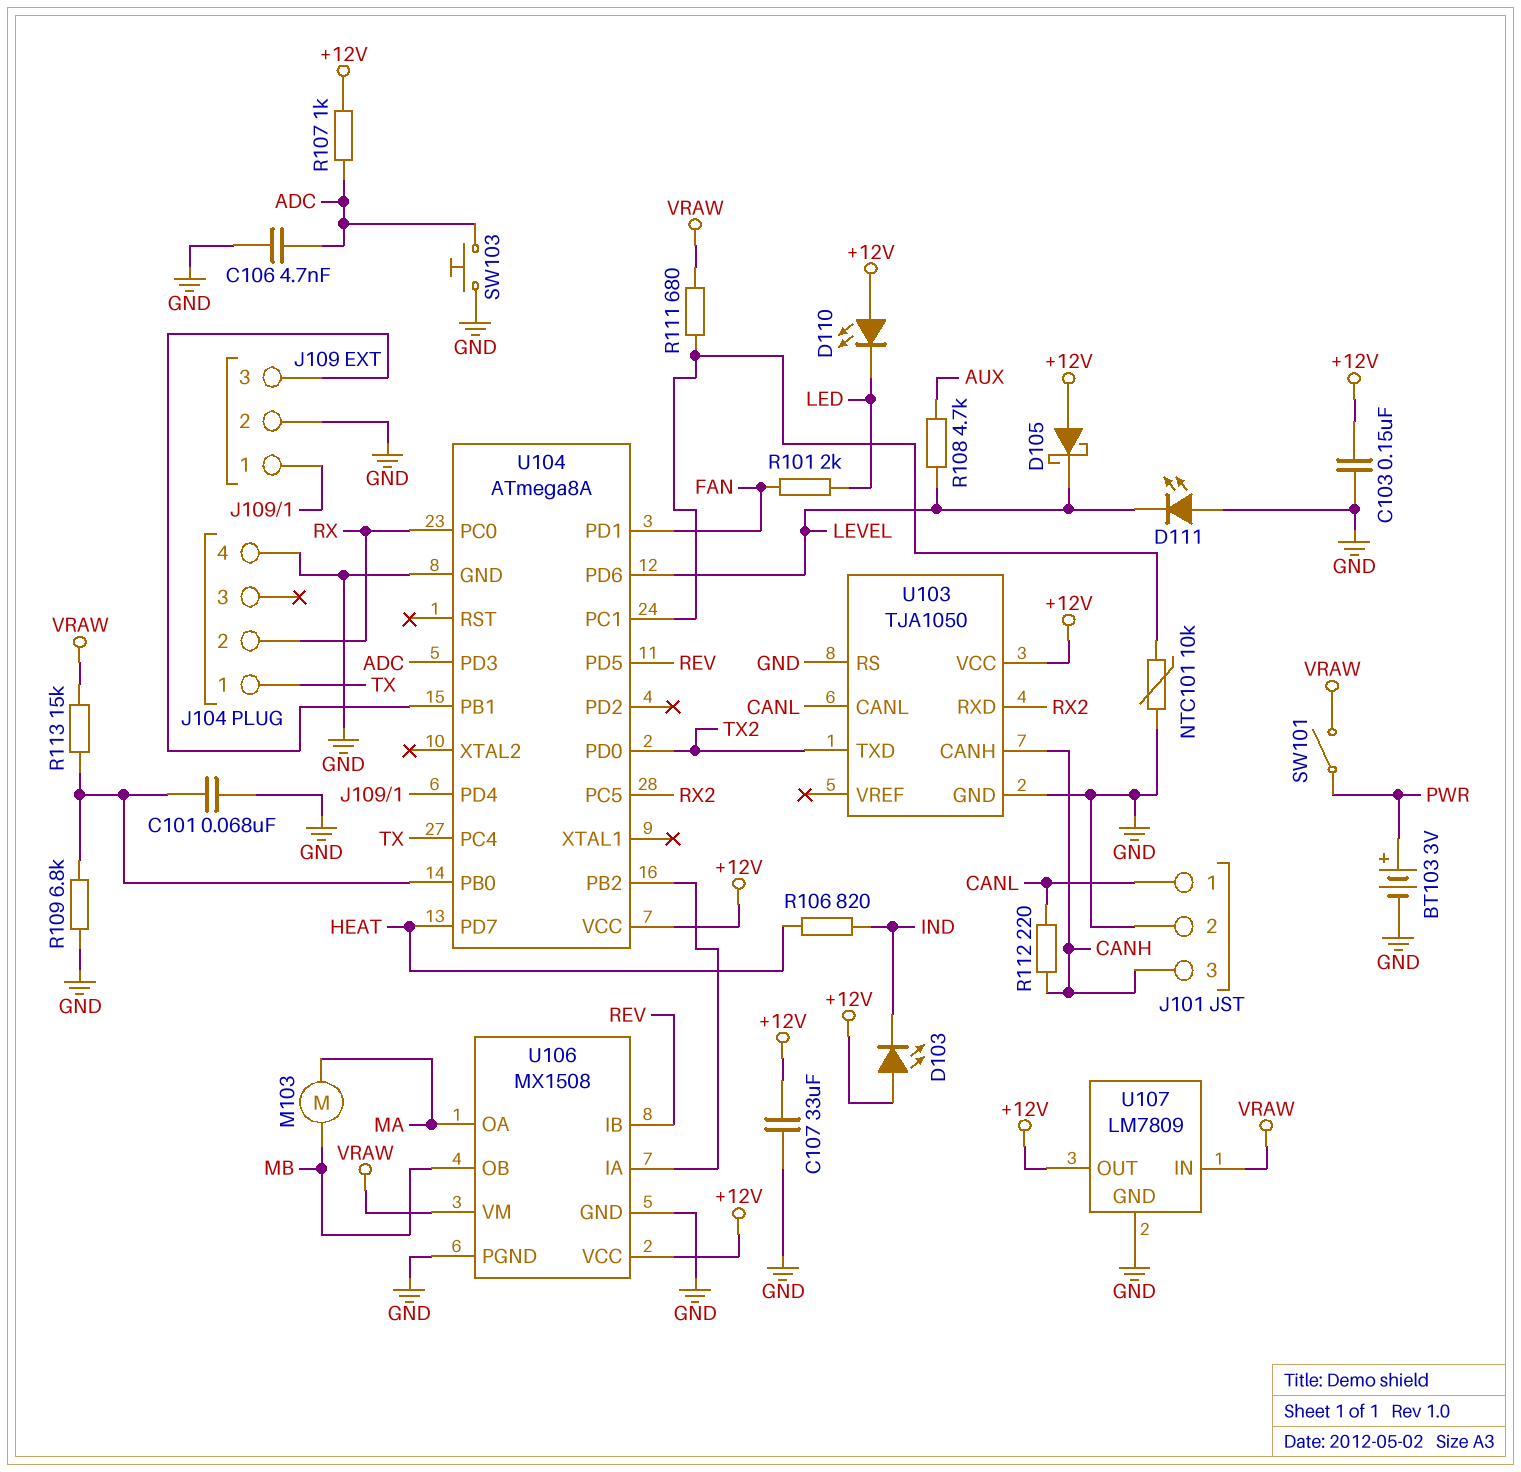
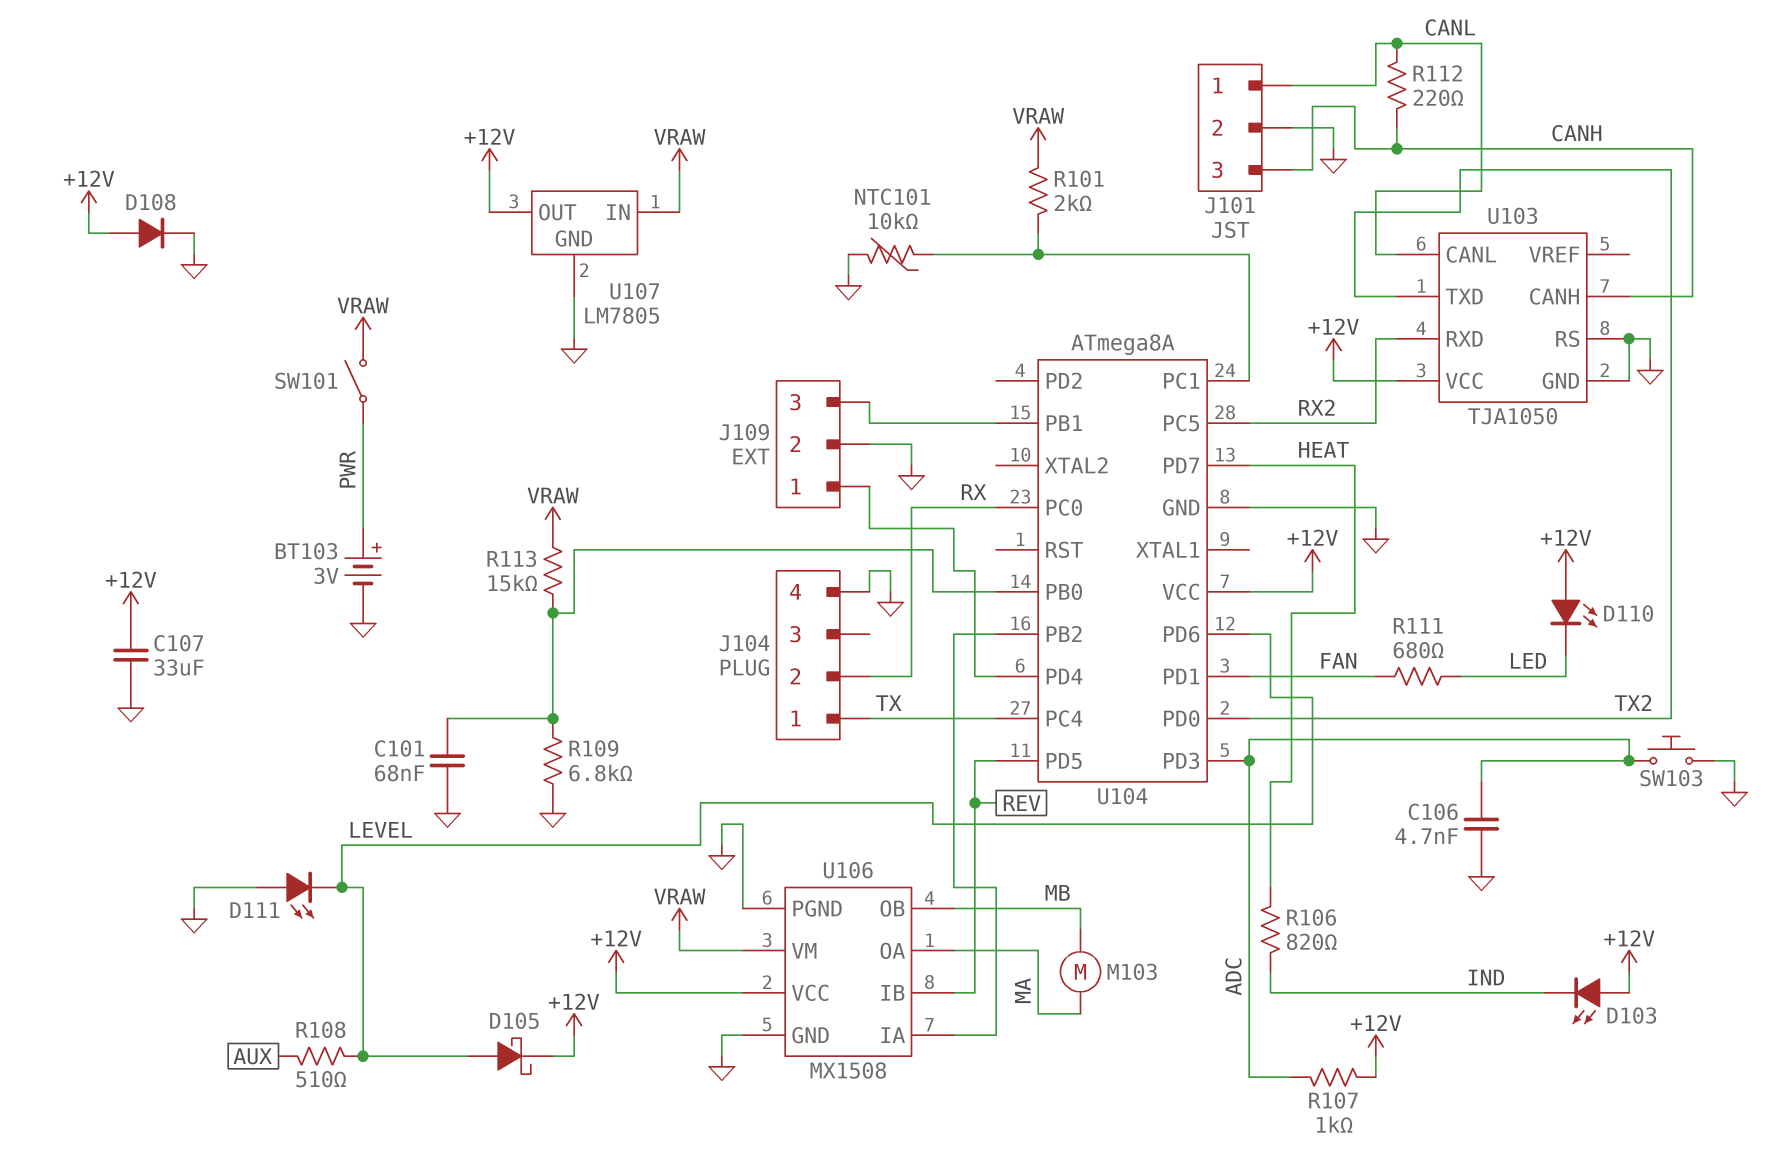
C103: 150nF (+12V, GND) -> none
D105: schottky (A +12V, K LEVEL) -> schottky (A LEVEL, K +12V)
D108: none -> diode (A +12V, K GND)
R101: 2k (FAN, LED) -> 2k (U104/PC1, VRAW)
R108: 4.7k (AUX, LEVEL) -> 510 (AUX, LEVEL)
R111: 680 (U104/PC1, VRAW) -> 680 (FAN, LED)
U107: LM7809 -> LM7805

